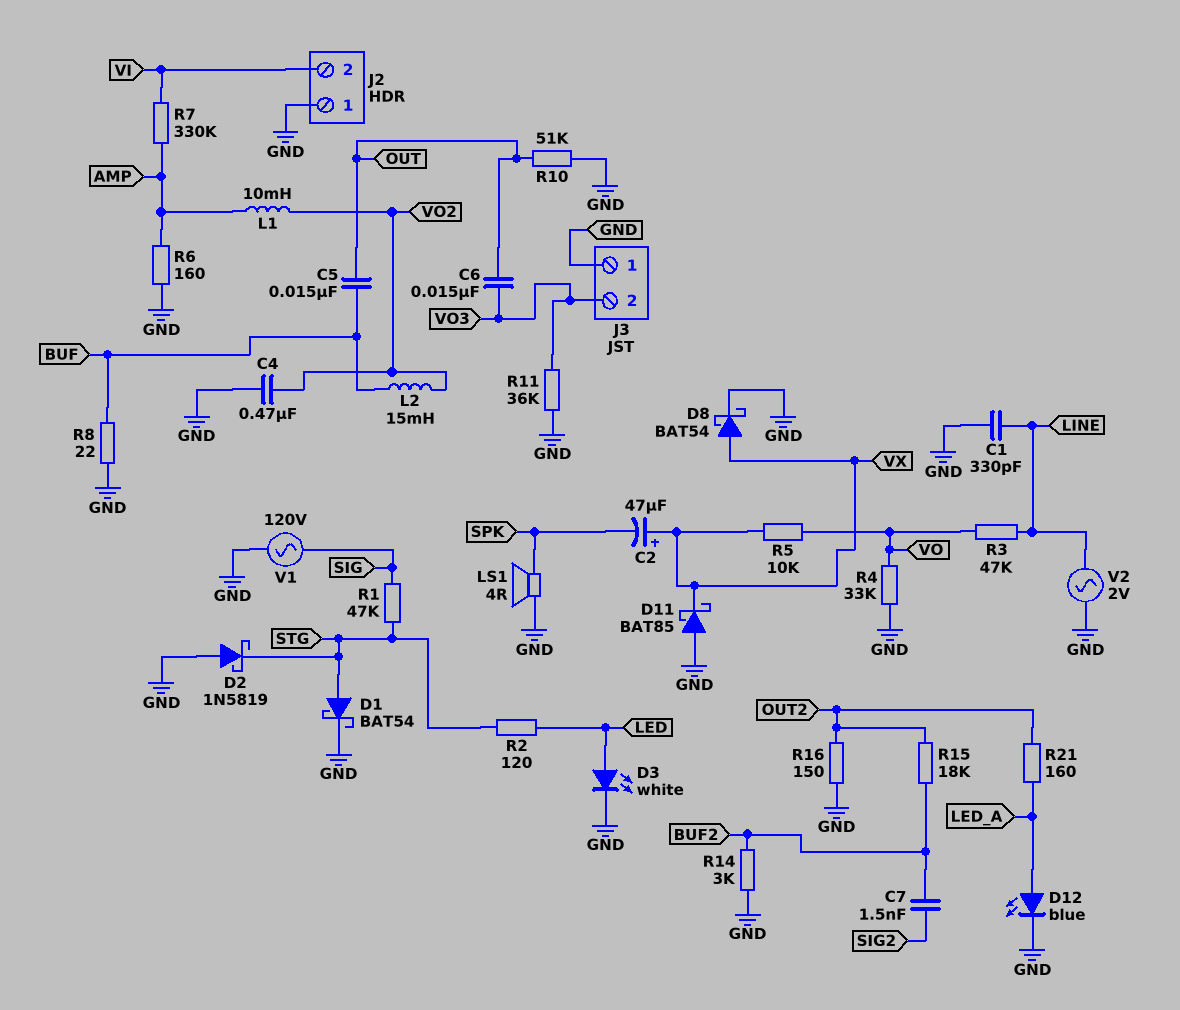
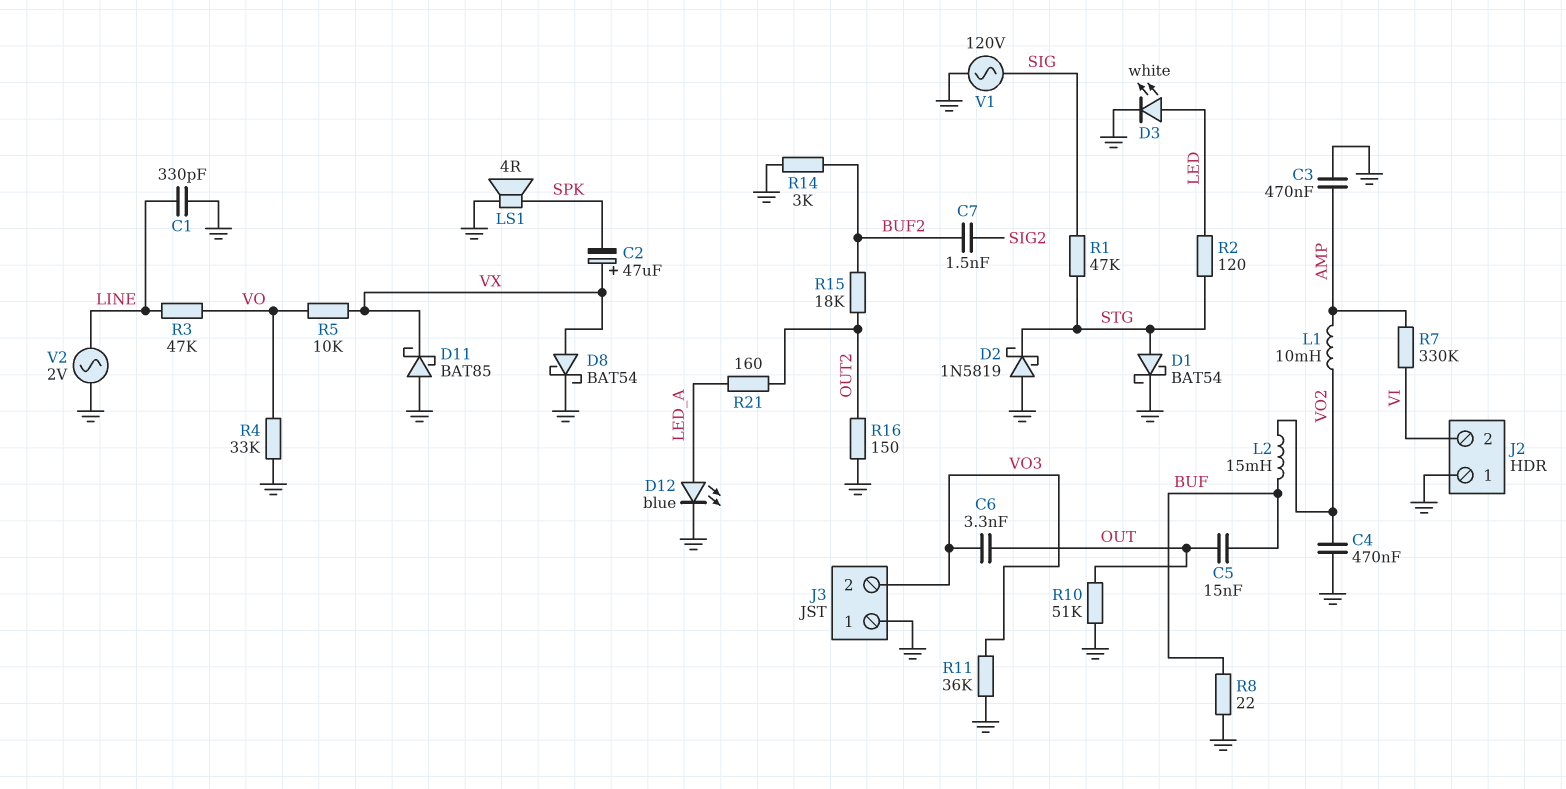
C3: none -> 470nF (AMP, GND)
C6: 15nF (OUT, VO3) -> 3.3nF (OUT, VO3)
R6: 160 (AMP, GND) -> none

